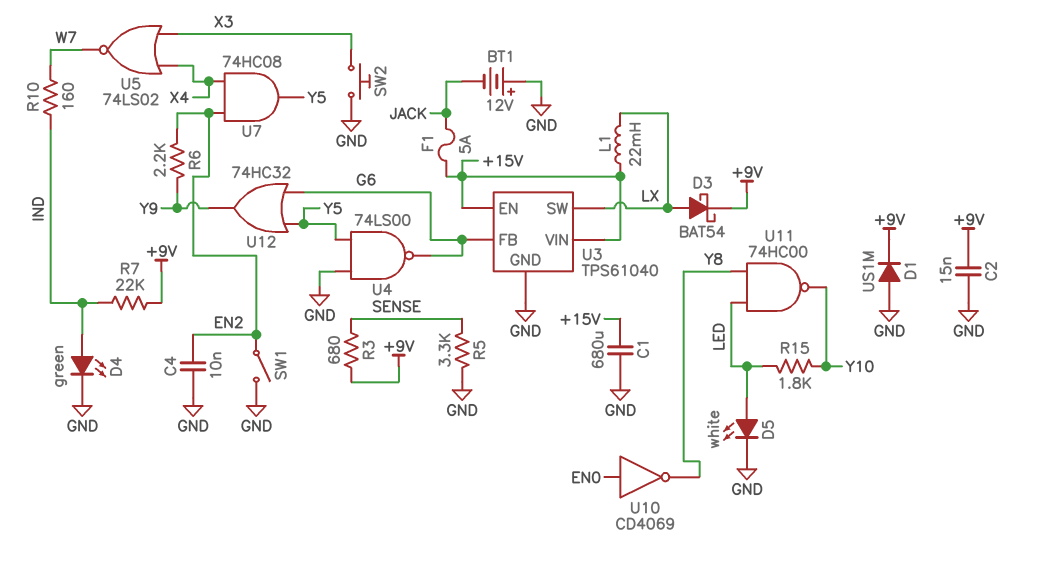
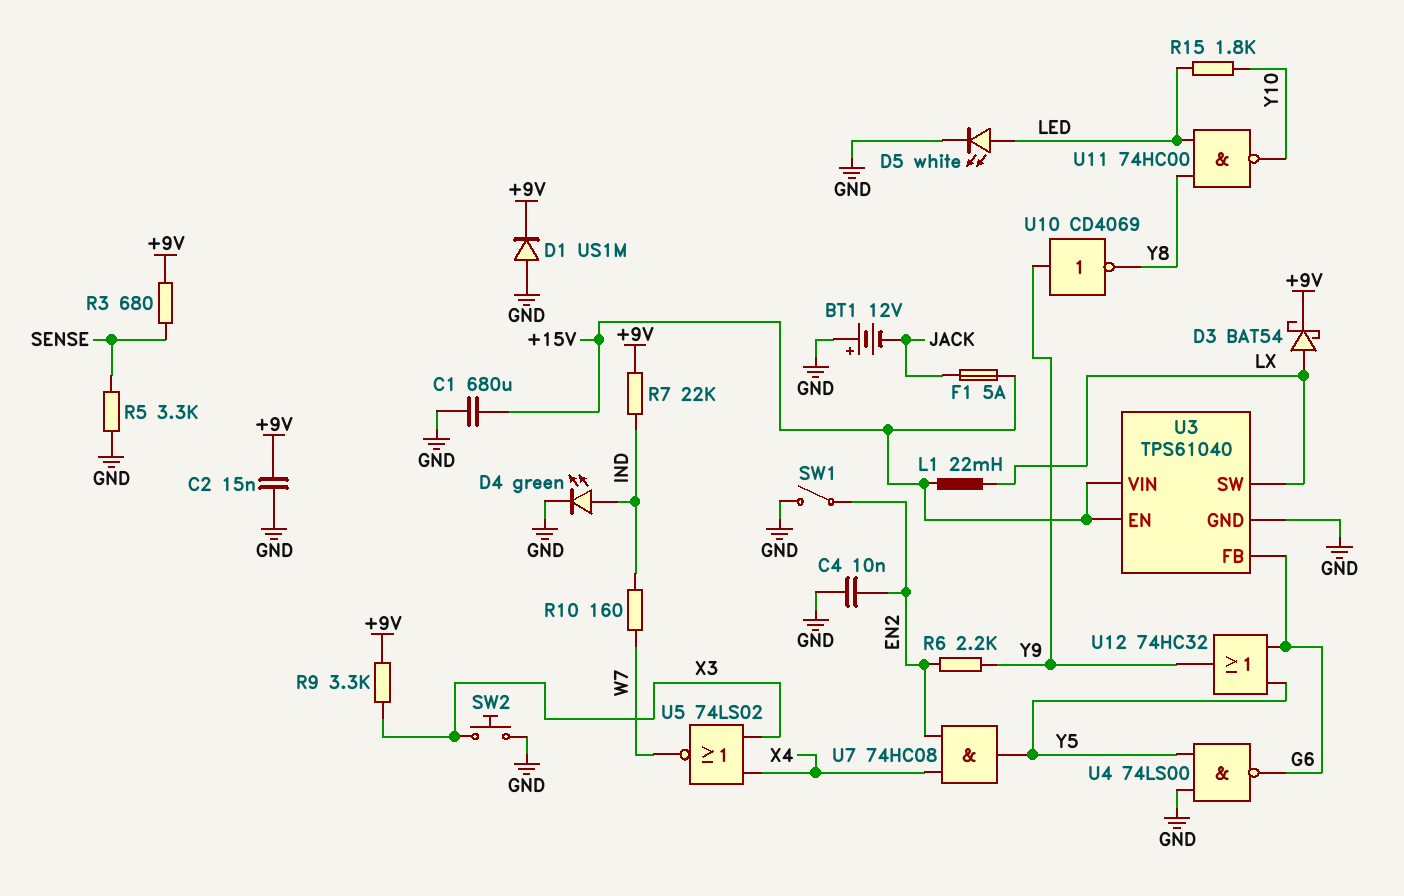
R9: none -> 3.3k (+9V, X3)
U10: NOT CD4069 (in EN0, out Y8) -> NOT CD4069 (in Y9, out Y8)

